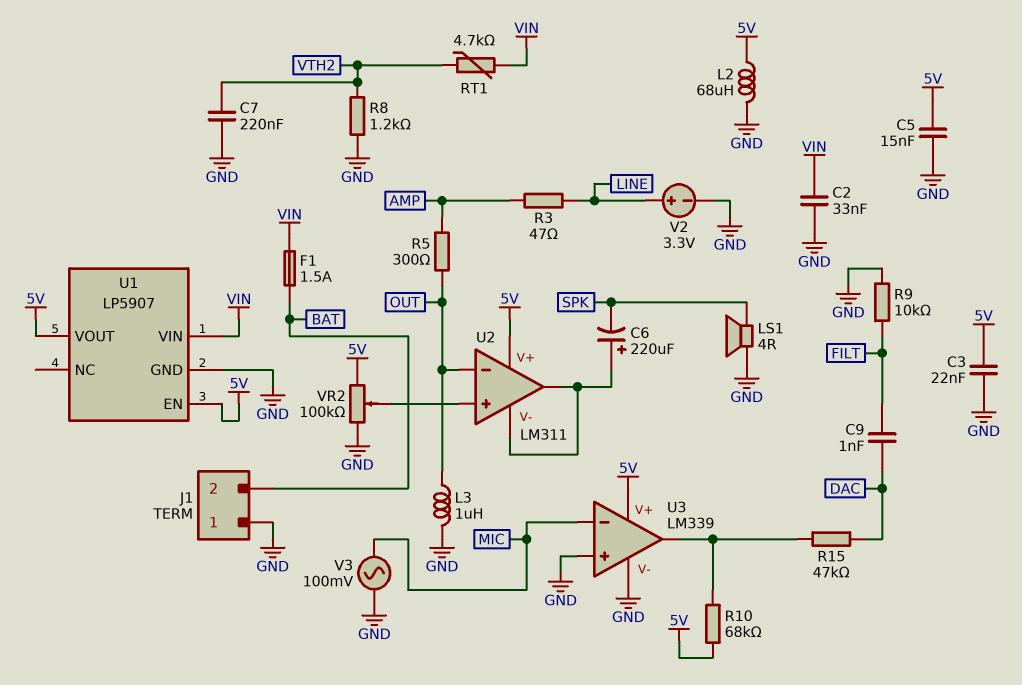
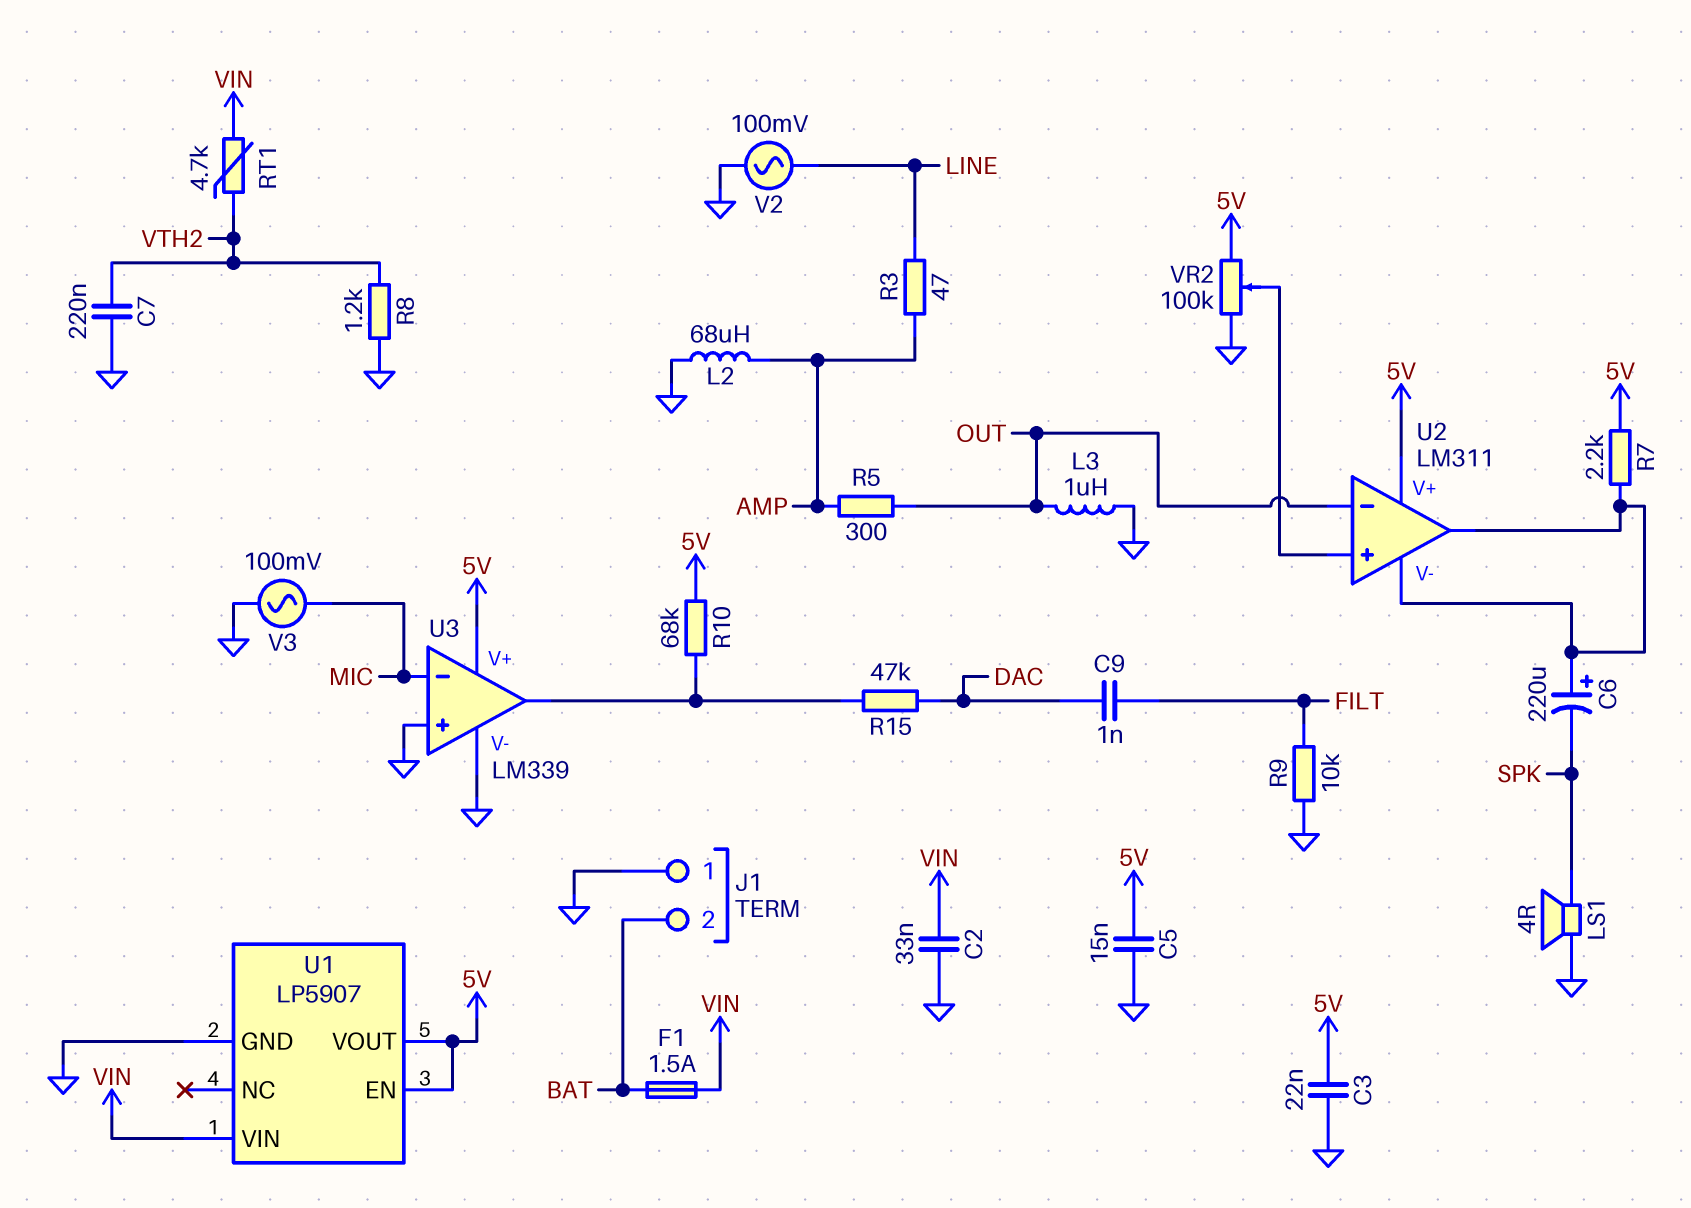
L2: 68uH (5V, GND) -> 68uH (AMP, GND)
R7: none -> 2.2k (5V, U2/V-)
V2: 3.3V (plus LINE, minus GND) -> AC 100mV (GND, LINE)

